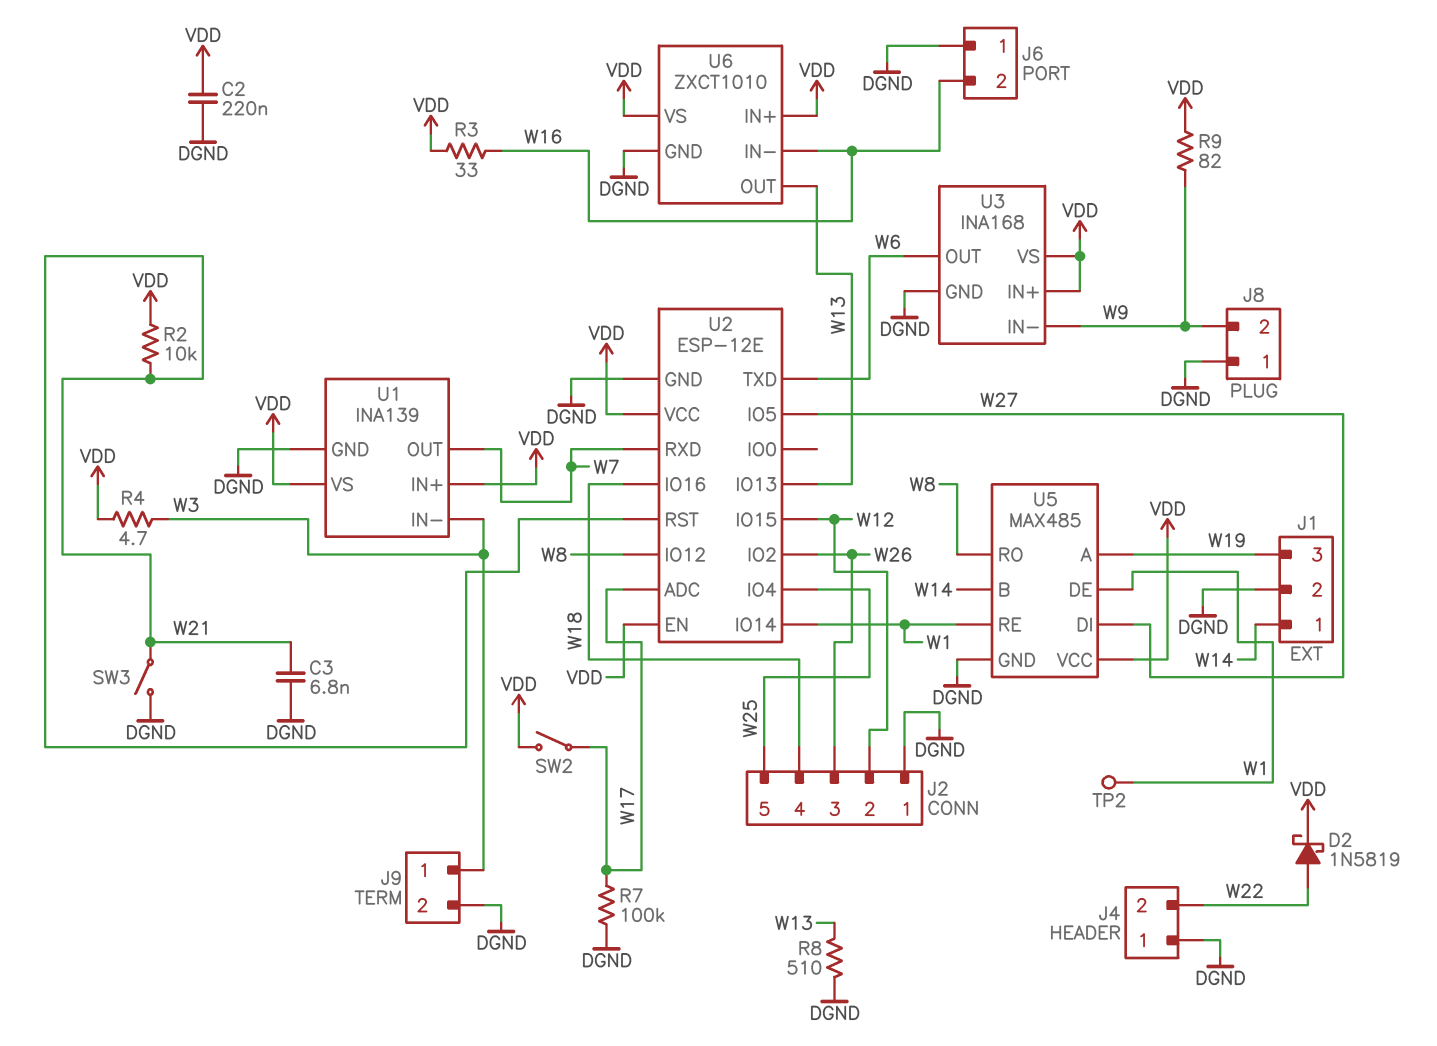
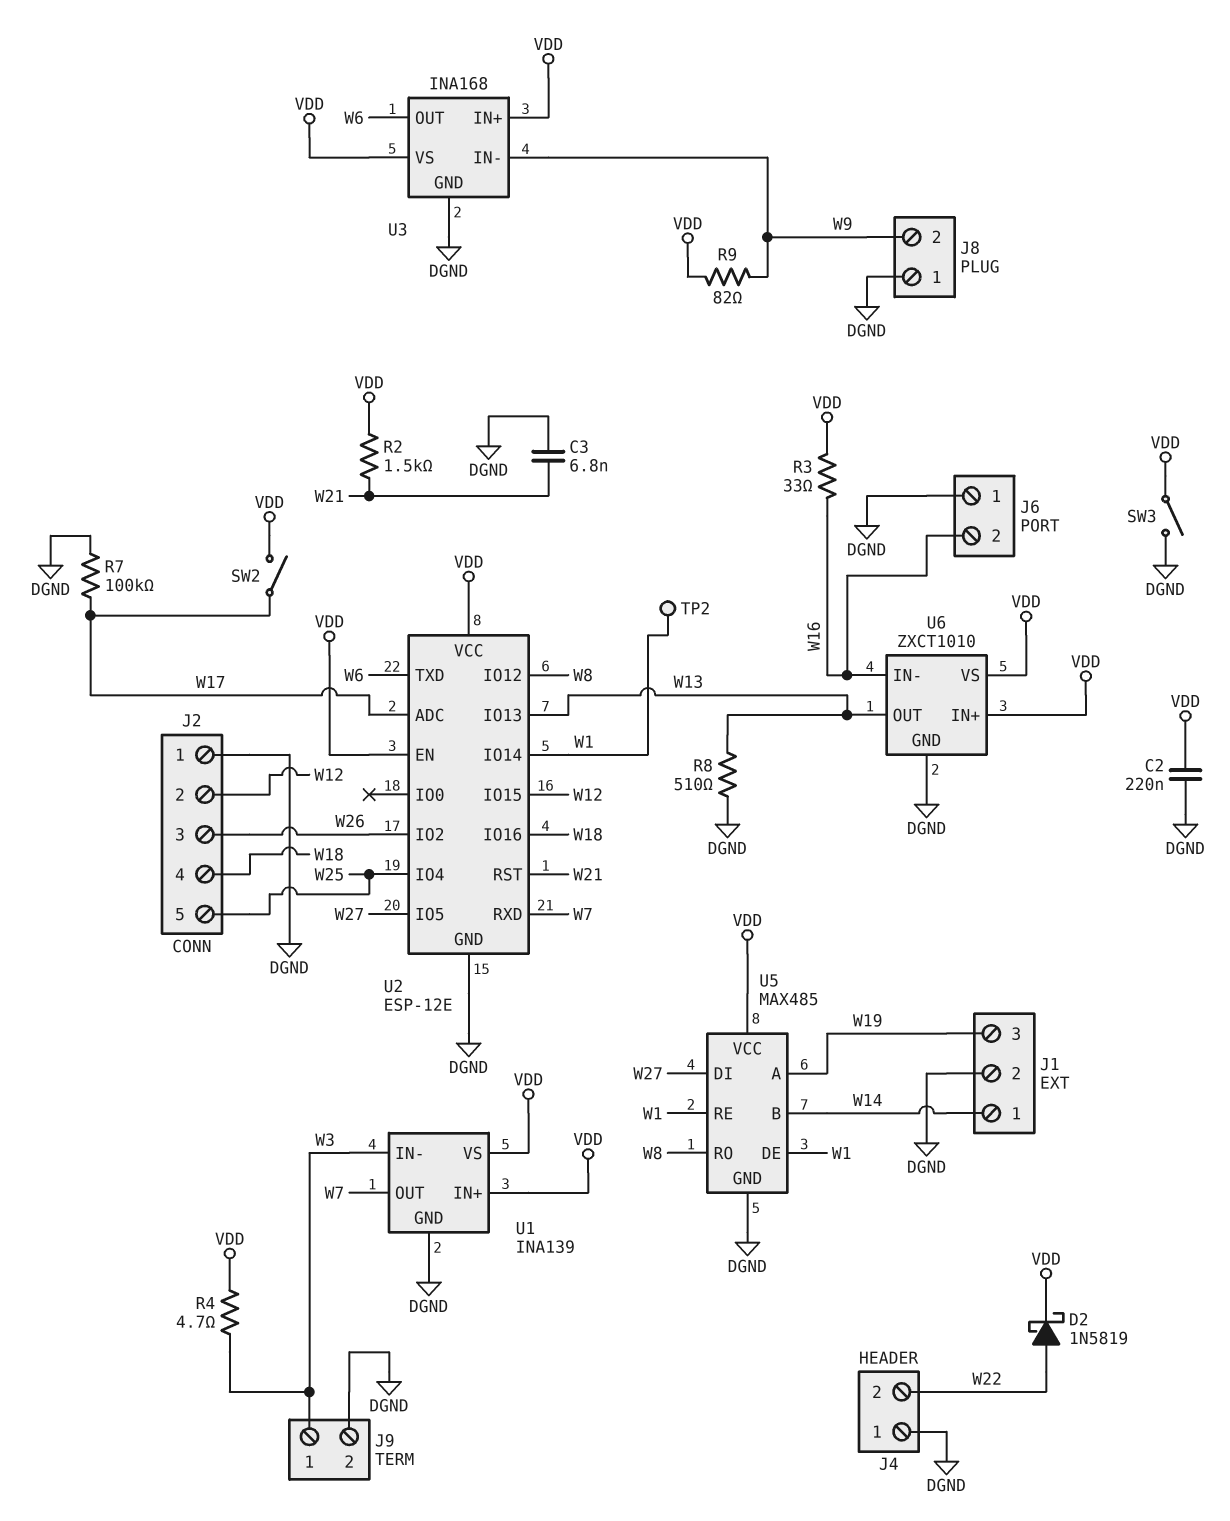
R2: 10k (VDD, W21) -> 1.5k (VDD, W21)
SW3: switch (DGND, W21) -> switch (DGND, VDD)

